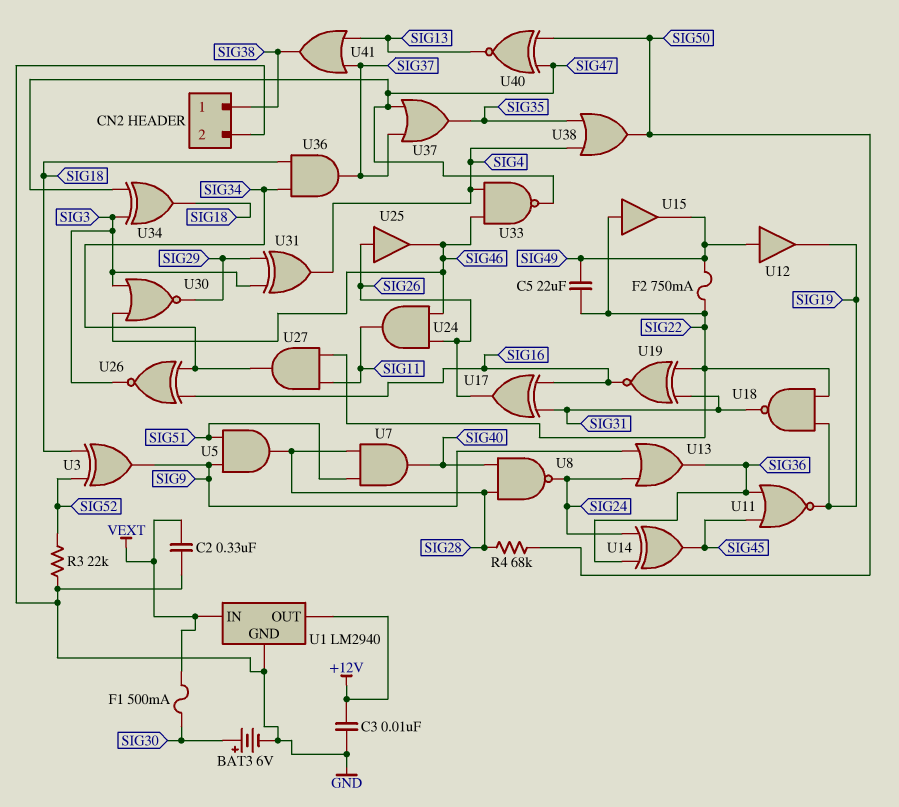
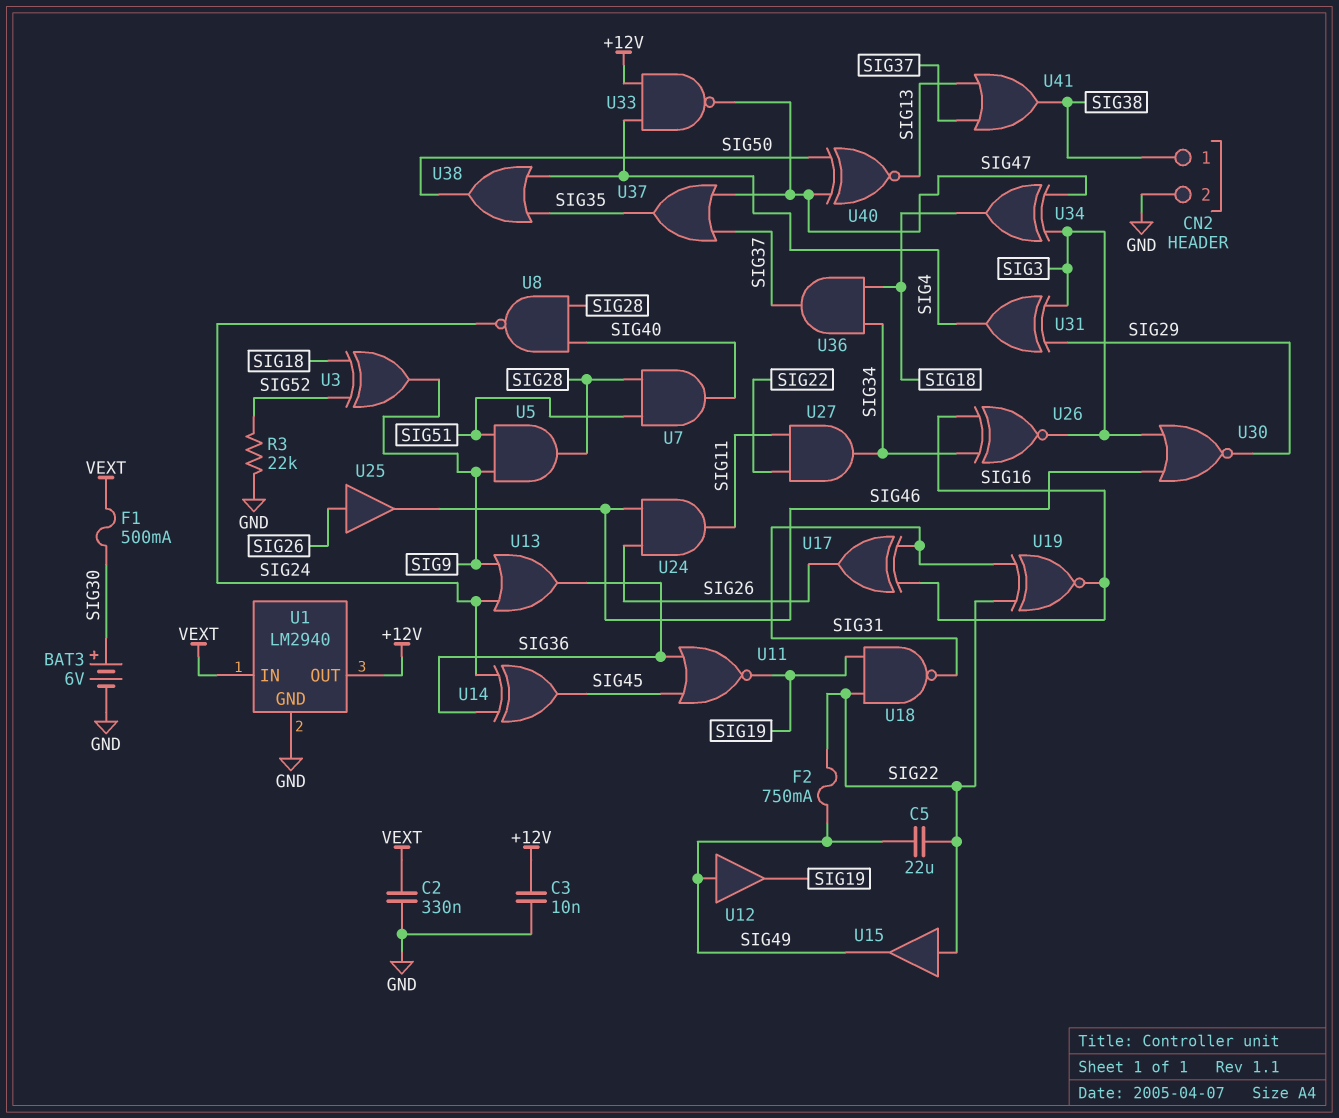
R4: 68k (SIG28, SIG50) -> none
U33: NAND (in SIG4, in SIG46, out SIG47) -> NAND (in +12V, in SIG4, out SIG47)

